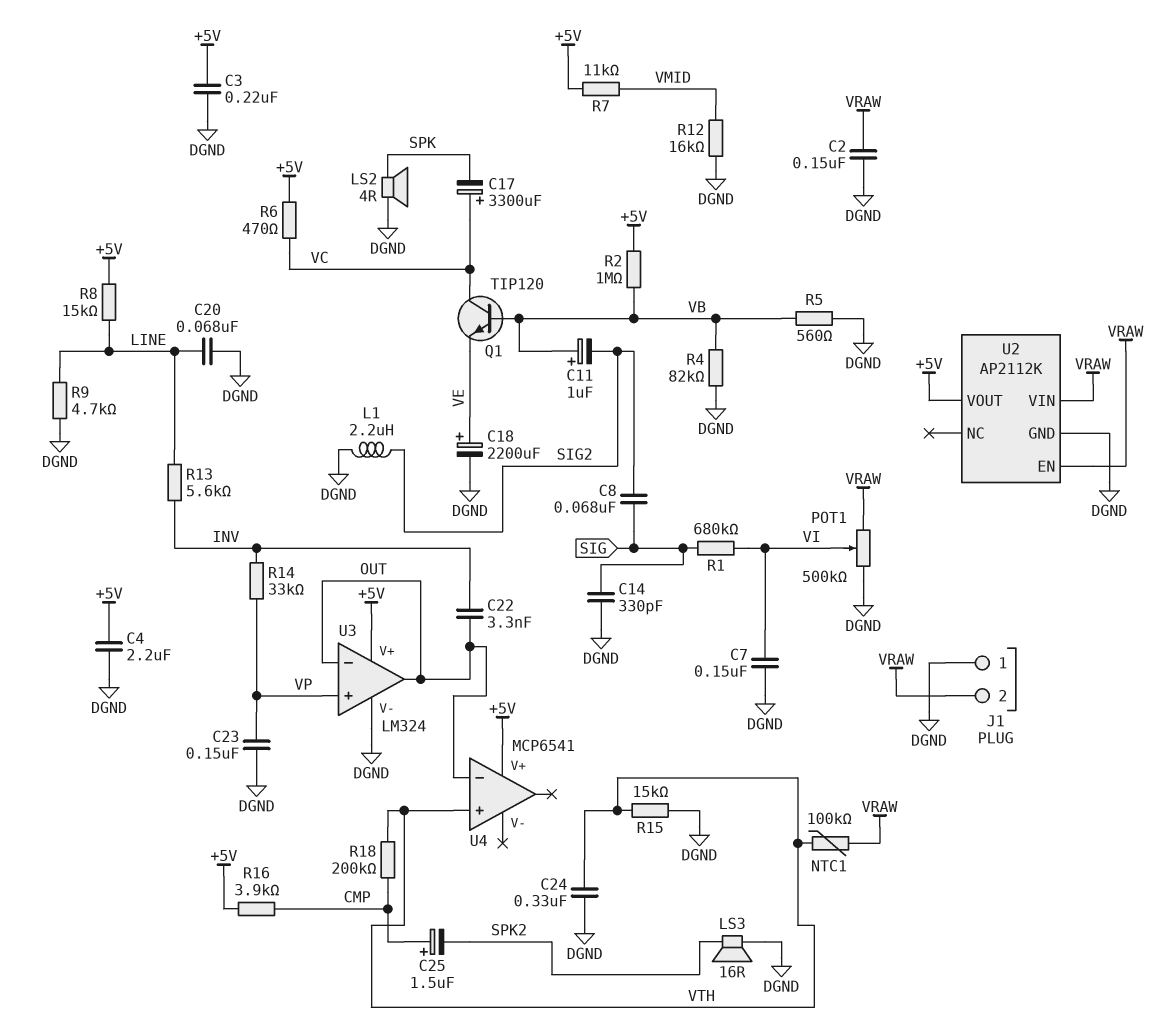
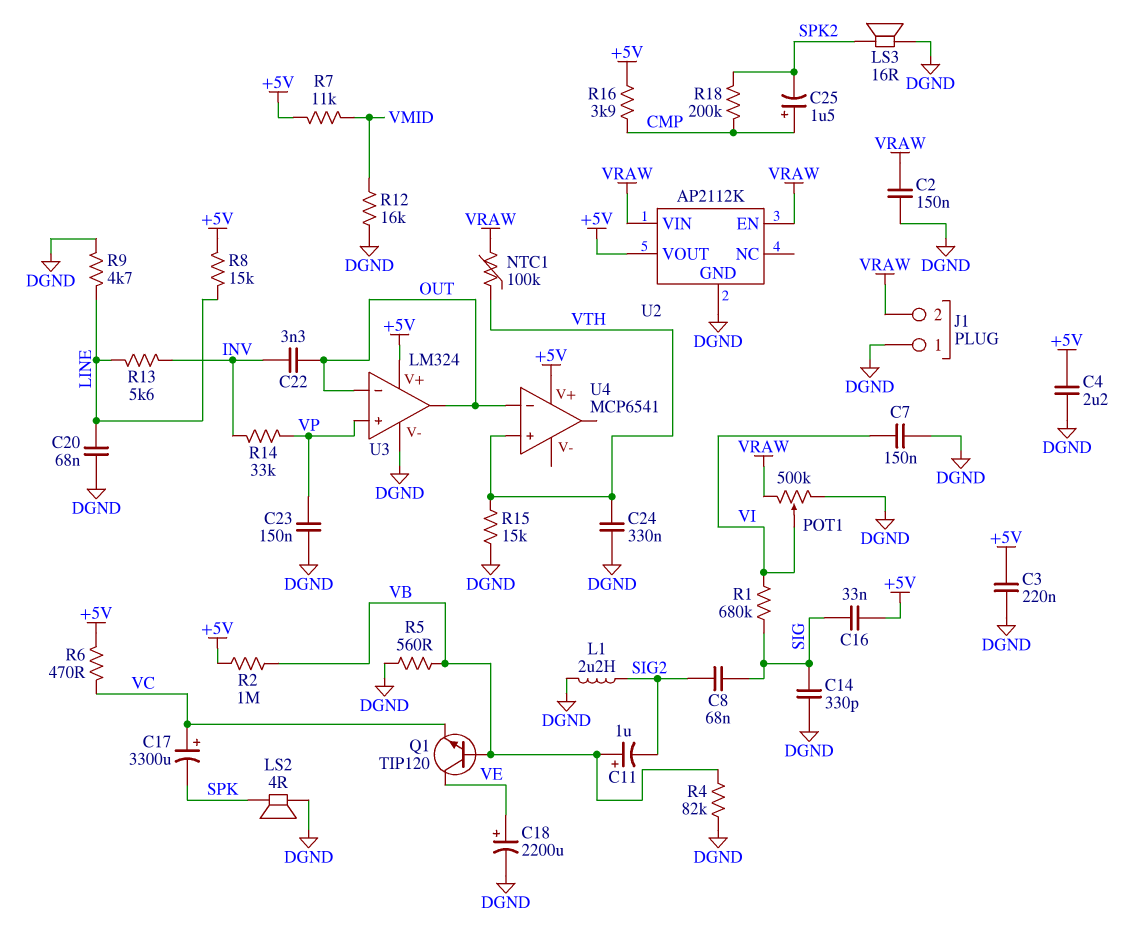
C16: none -> 33nF (+5V, SIG)
Q1: NPN TIP120 (B VB, C VC, E VE) -> NPN TIP120 (B VB, C VE, E VC)
R18: 200k (CMP, VTH) -> 200k (CMP, SPK2)

